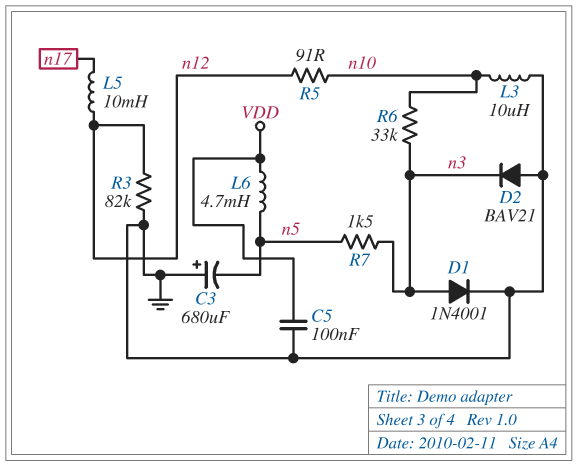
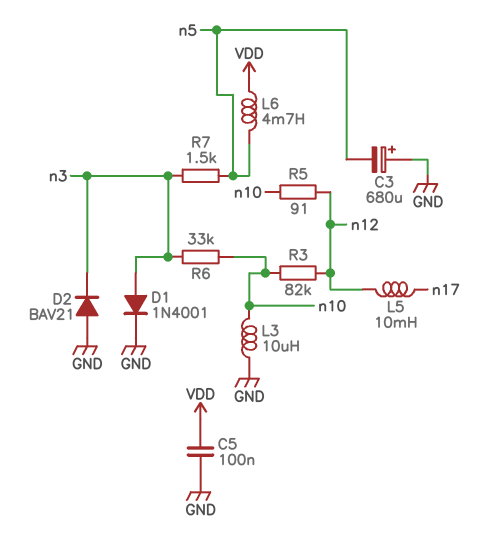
R3: 82k (GND, n12) -> 82k (n10, n12)

